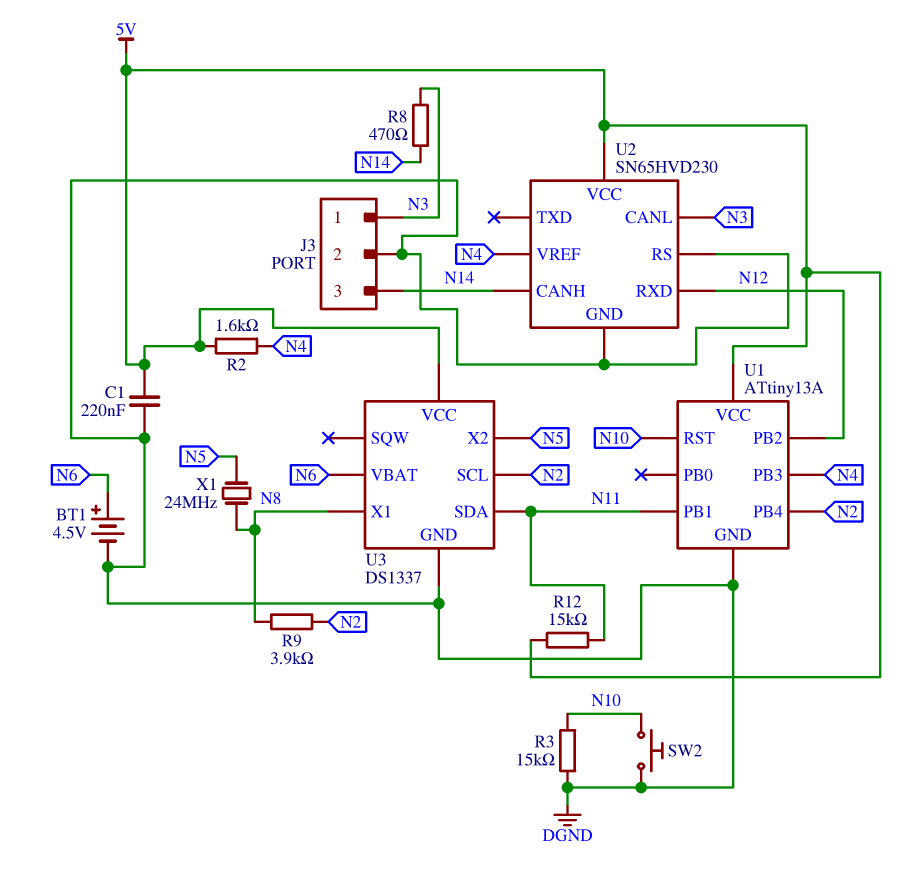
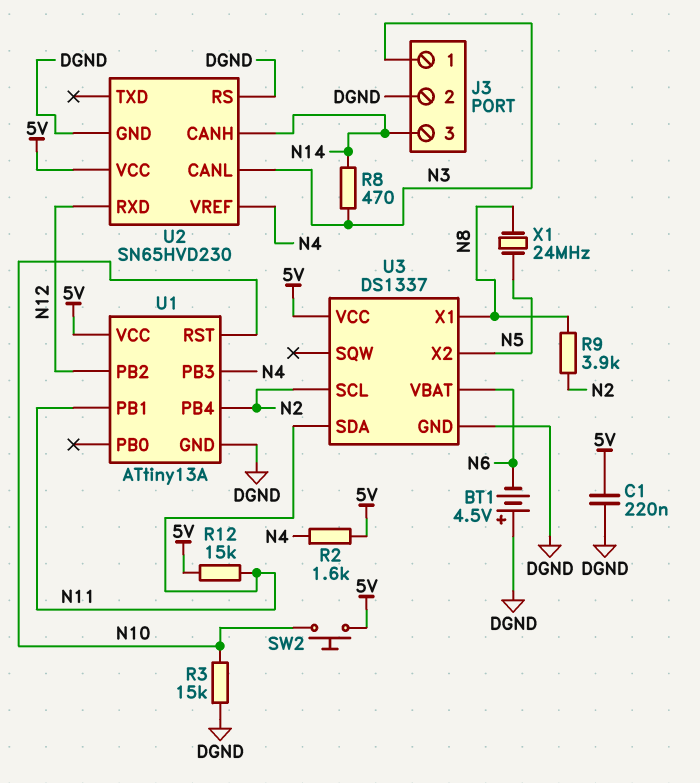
BT1: 4.5V (plus N6, minus DGND) -> 4.5V (plus DGND, minus N6)
SW2: button (DGND, N10) -> button (5V, N10)

